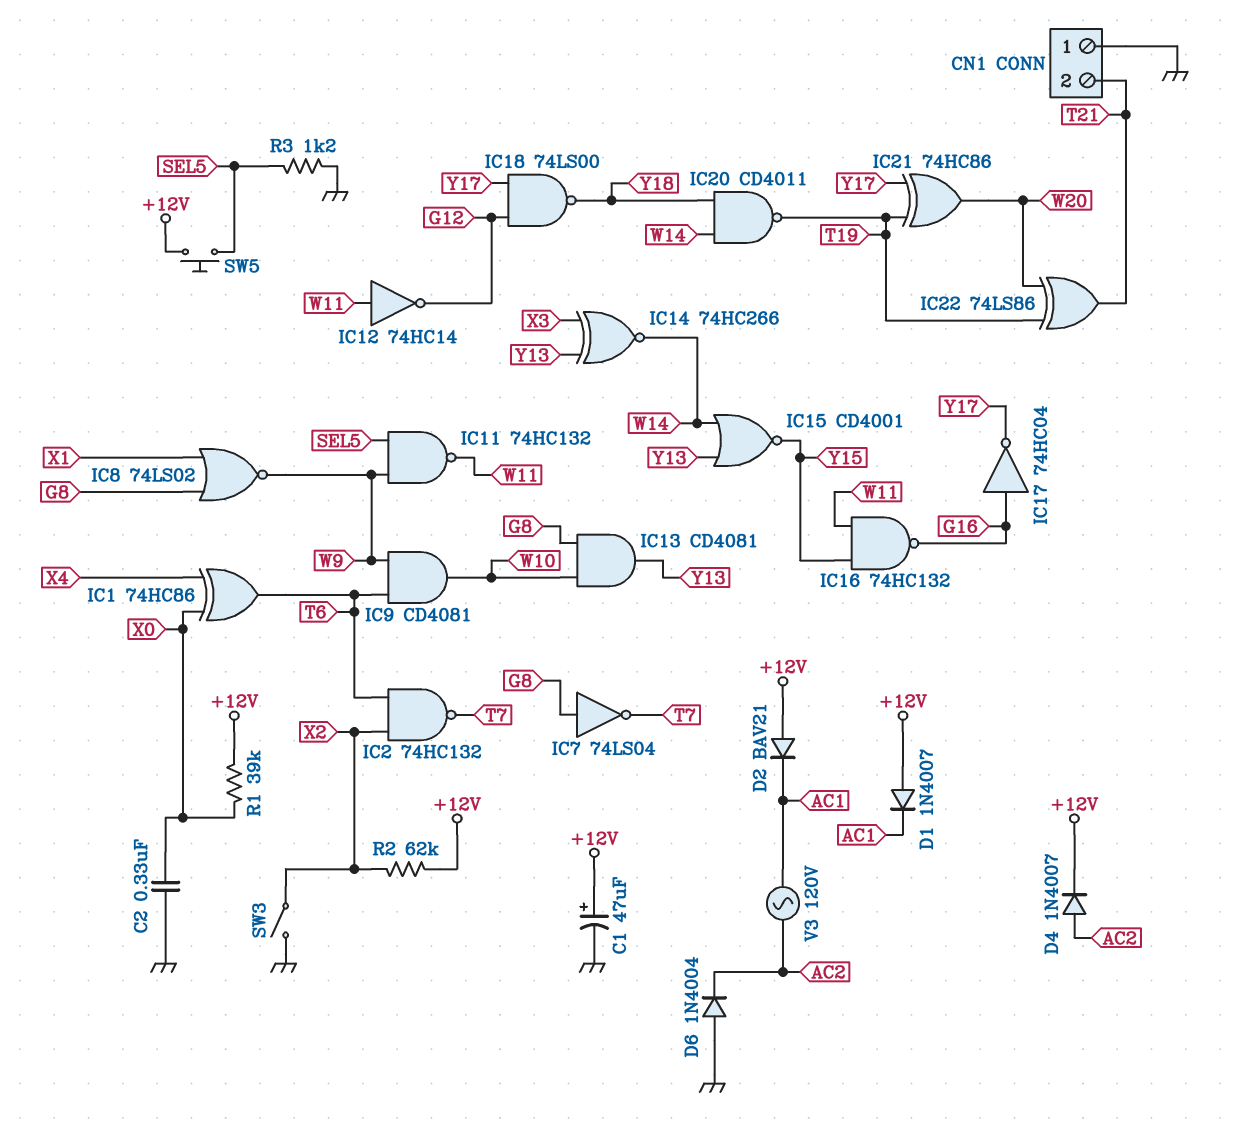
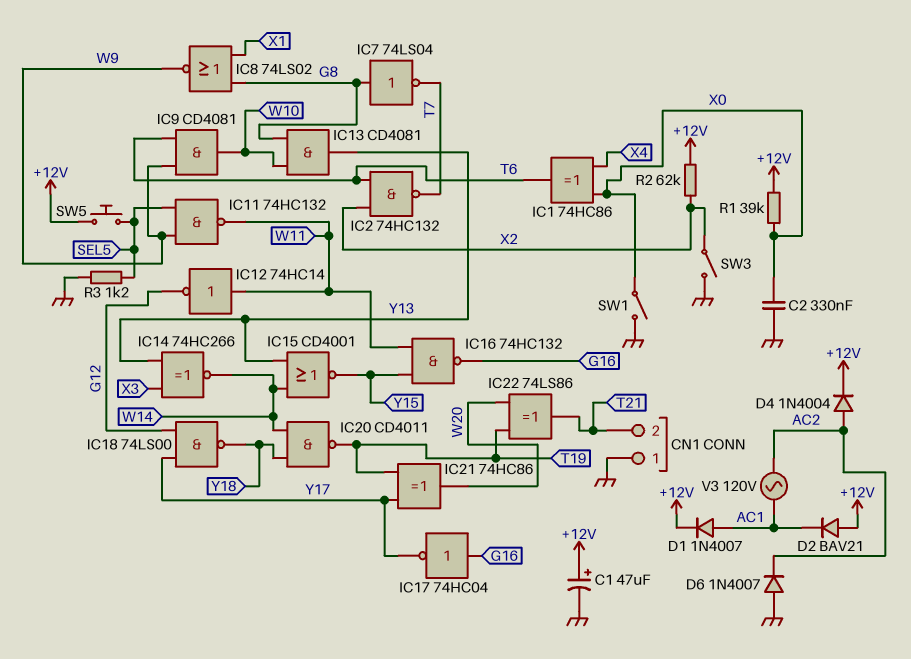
D1: diode 1N4007 (A +12V, K AC1) -> diode 1N4007 (A AC1, K +12V)
D4: diode 1N4007 (A AC2, K +12V) -> diode 1N4004 (A AC2, K +12V)
D6: diode 1N4004 (A GND, K AC2) -> diode 1N4007 (A GND, K AC2)
SW1: none -> switch (GND, X0)

